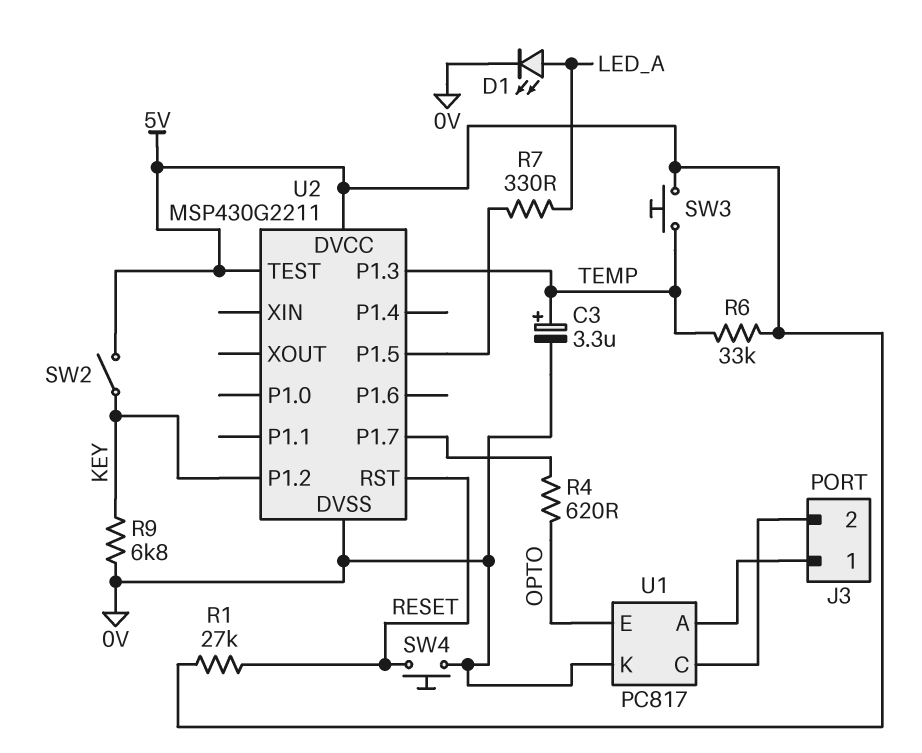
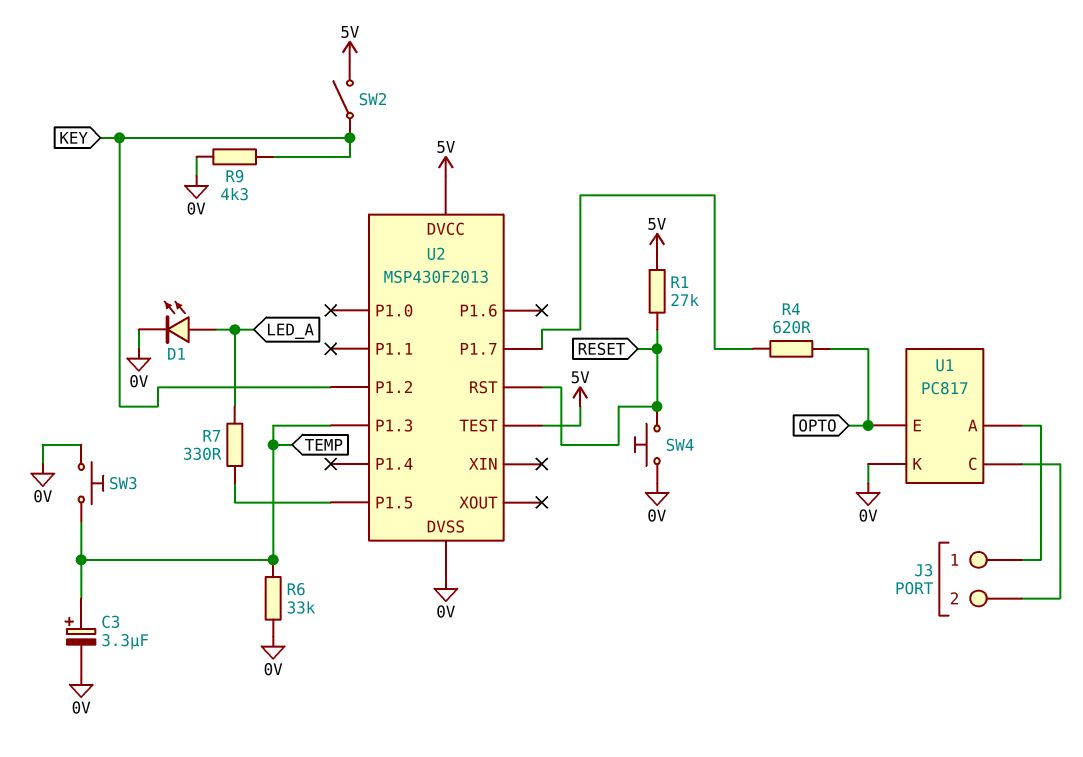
R6: 33k (5V, TEMP) -> 33k (0V, TEMP)
R9: 6.8k (0V, KEY) -> 4.3k (0V, KEY)
SW3: button (5V, TEMP) -> button (0V, TEMP)
U2: MSP430G2211 -> MSP430F2013

